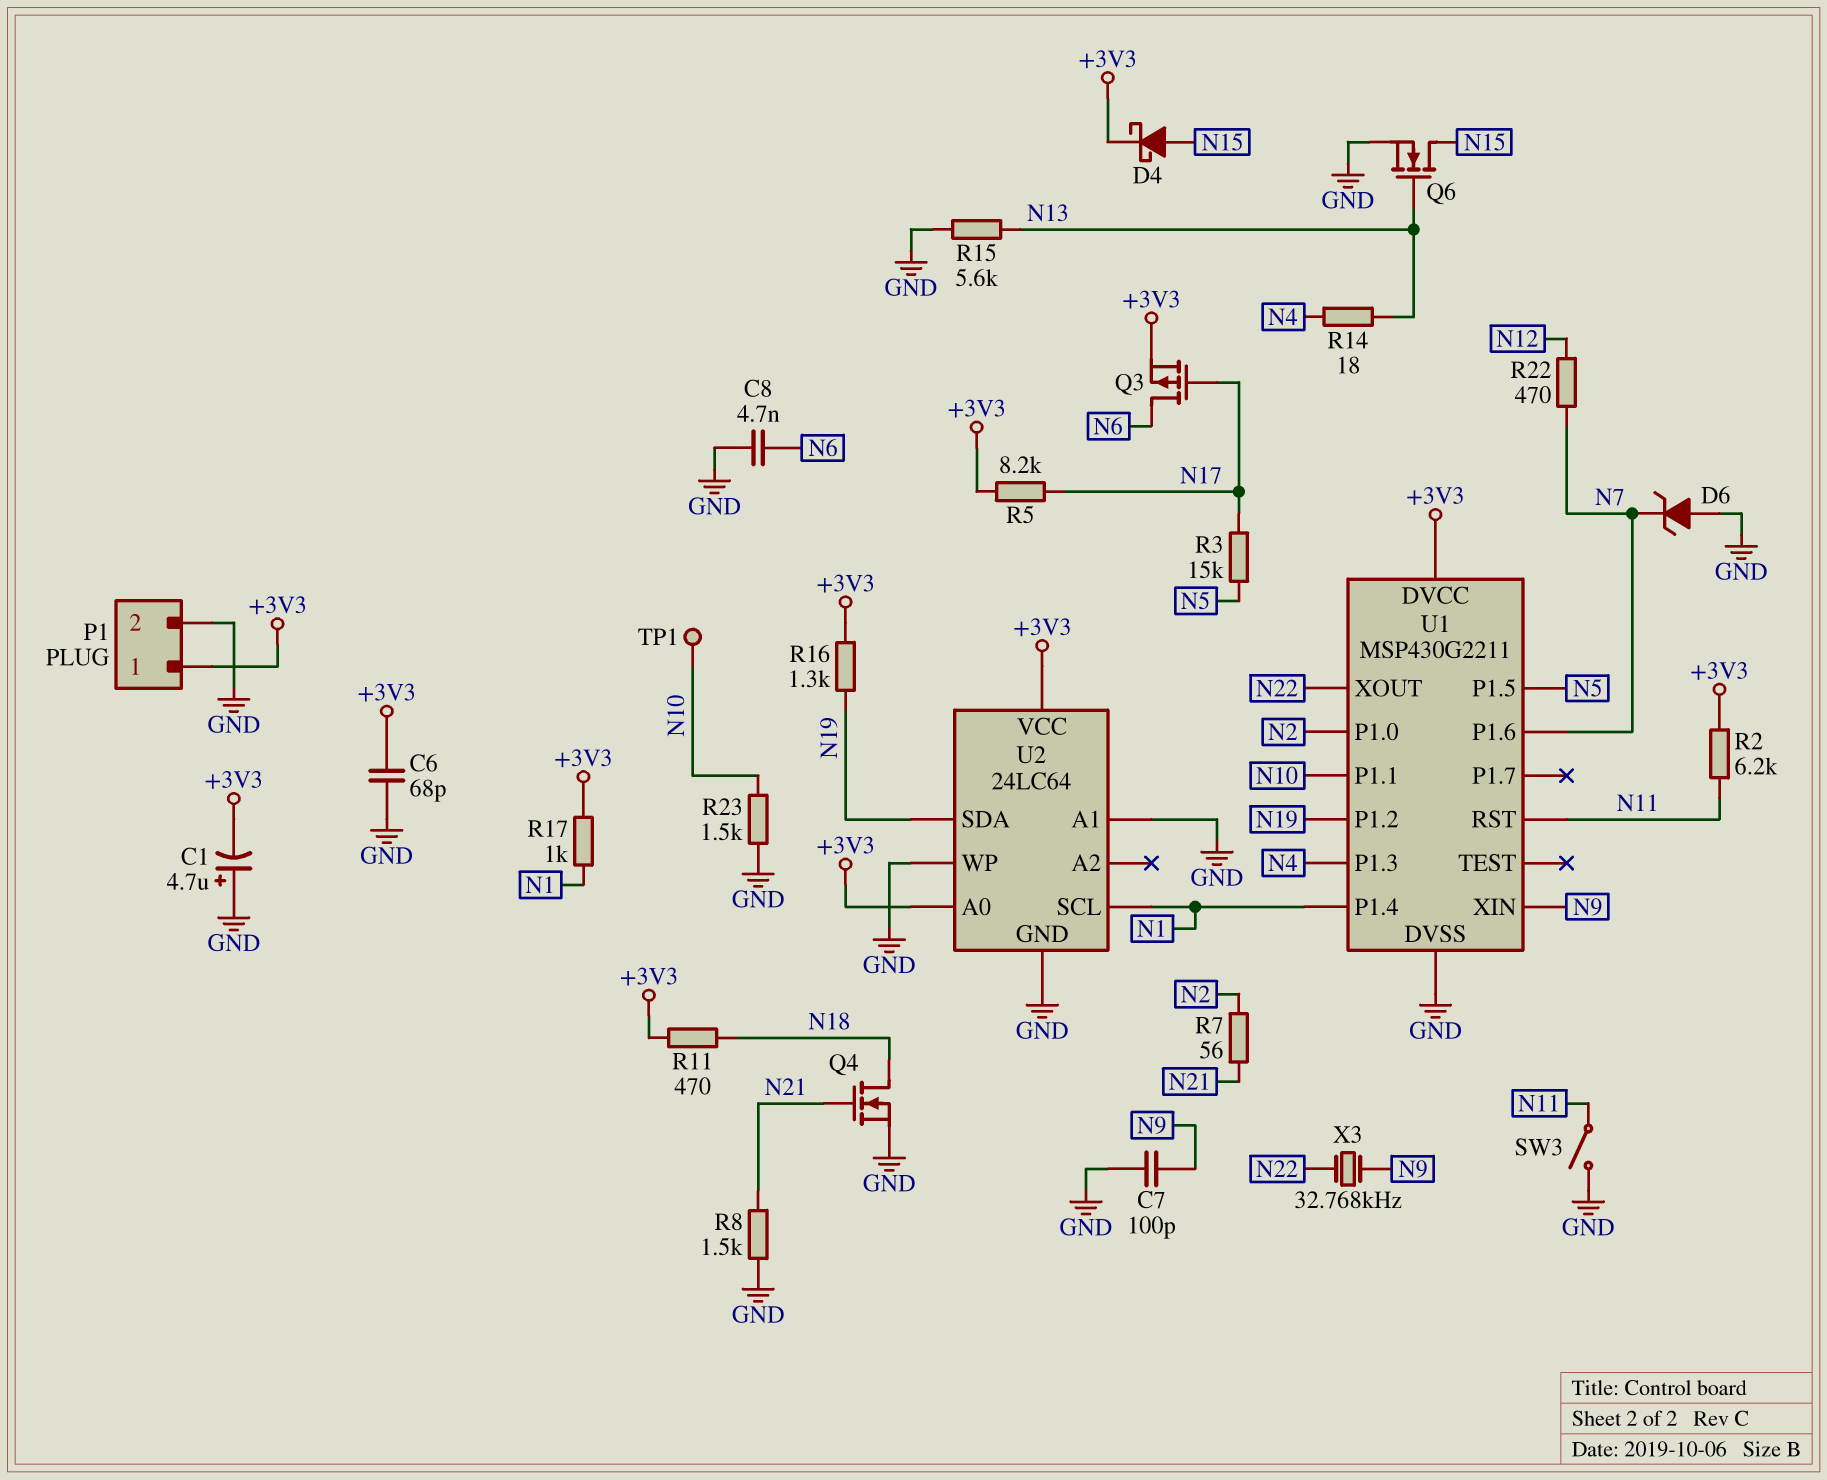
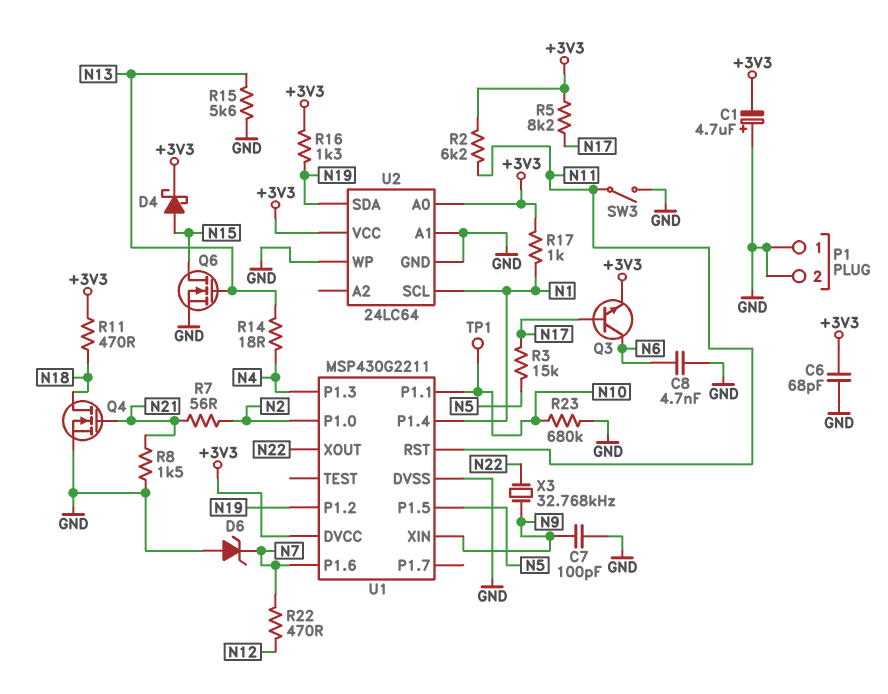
P1 pin 1: +3V3 -> GND
Q3: PMOS (G N17, D N6, S +3V3) -> NPN (B N17, C N6, E +3V3)
R23: 1.5k (GND, N10) -> 680k (GND, N10)

